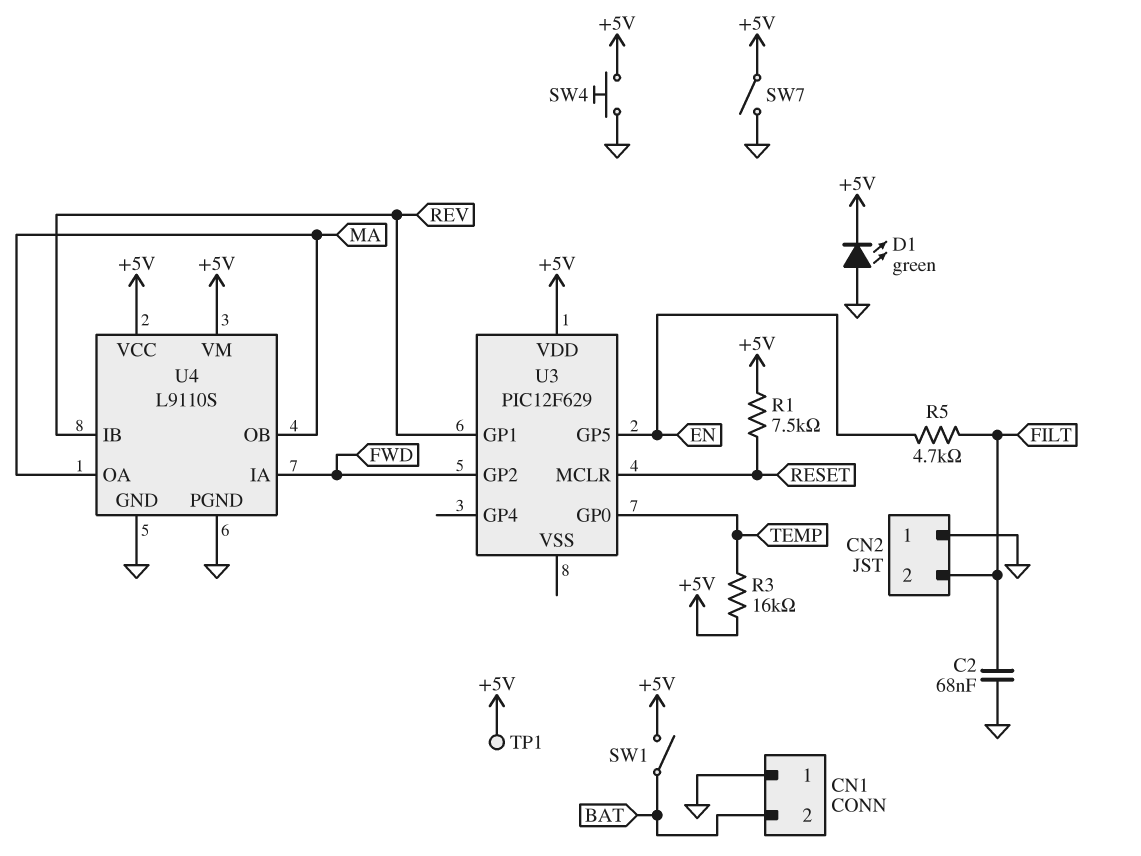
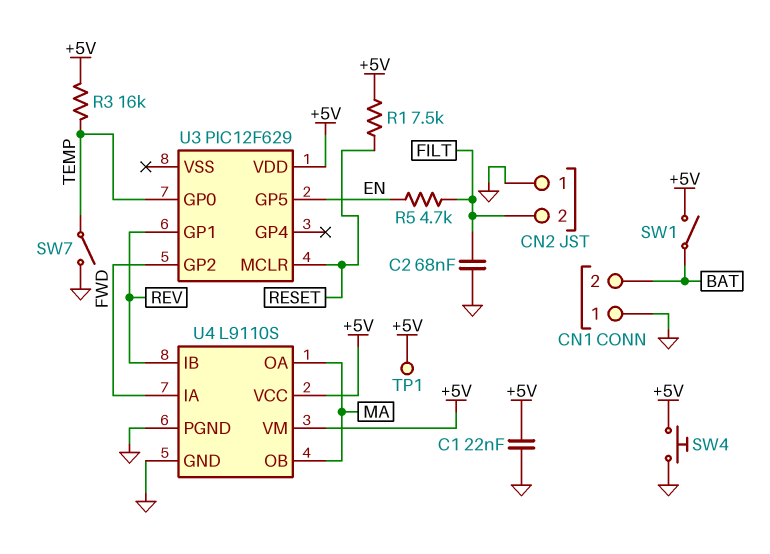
C1: none -> 22nF (+5V, GND)
D1: LED green (A GND, K +5V) -> none
SW7: switch (+5V, GND) -> switch (GND, TEMP)

